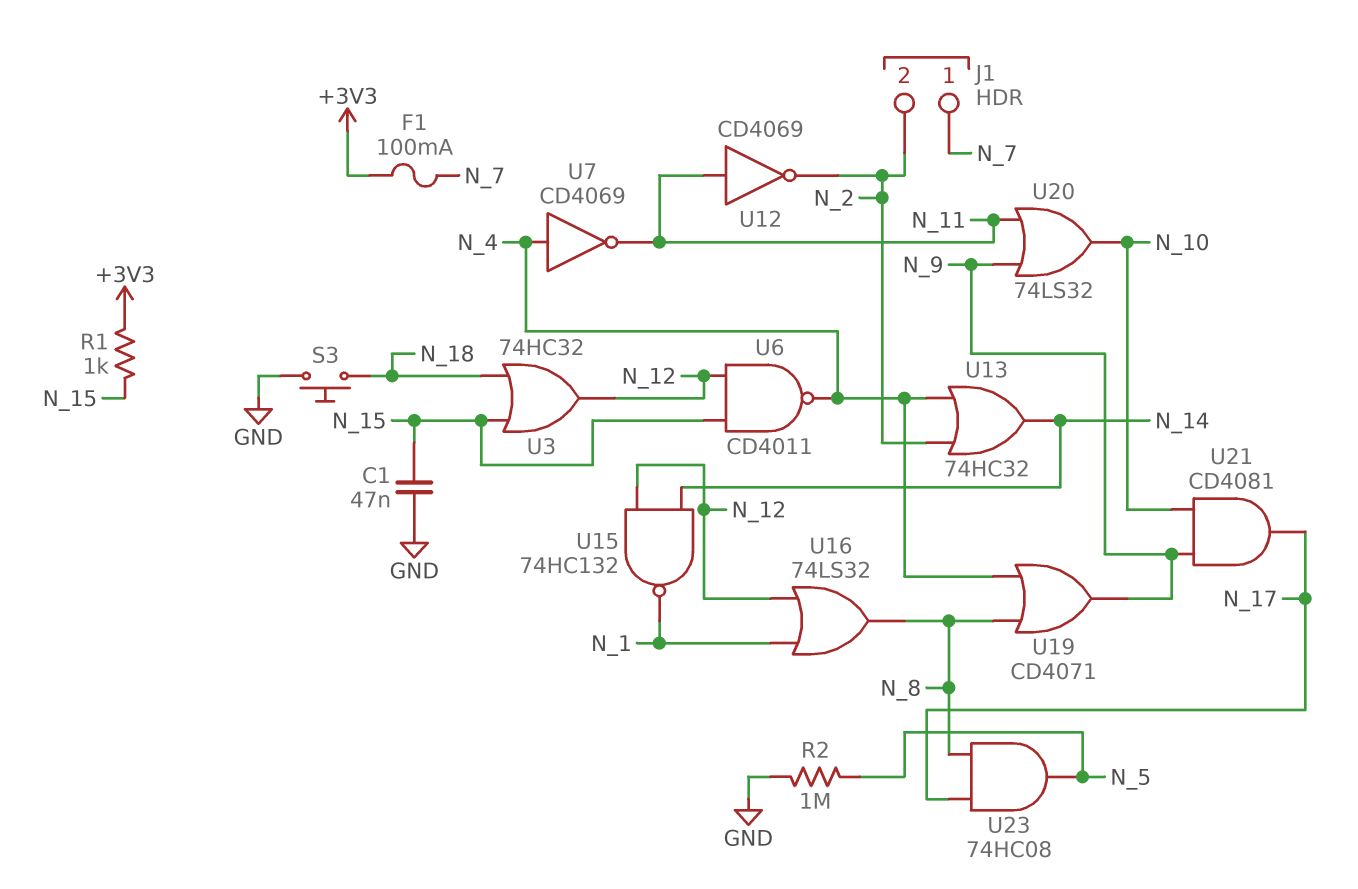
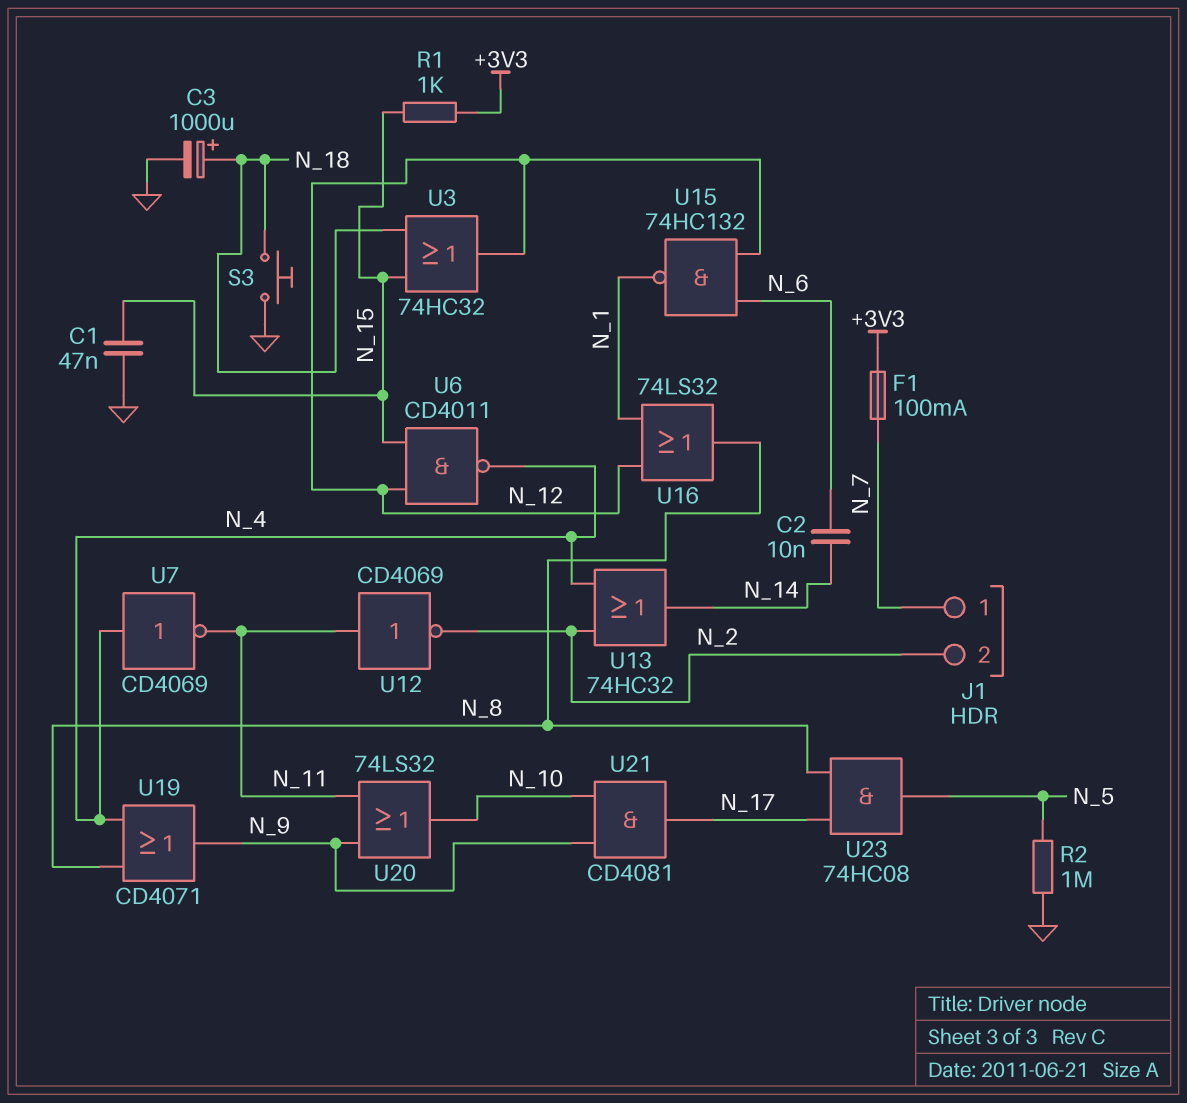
C2: none -> 10nF (N_6, N_14)
C3: none -> 1000uF (plus N_18, minus GND)
U15: NAND 74HC132 (in N_12, in N_14, out N_1) -> NAND 74HC132 (in N_6, in N_12, out N_1)

